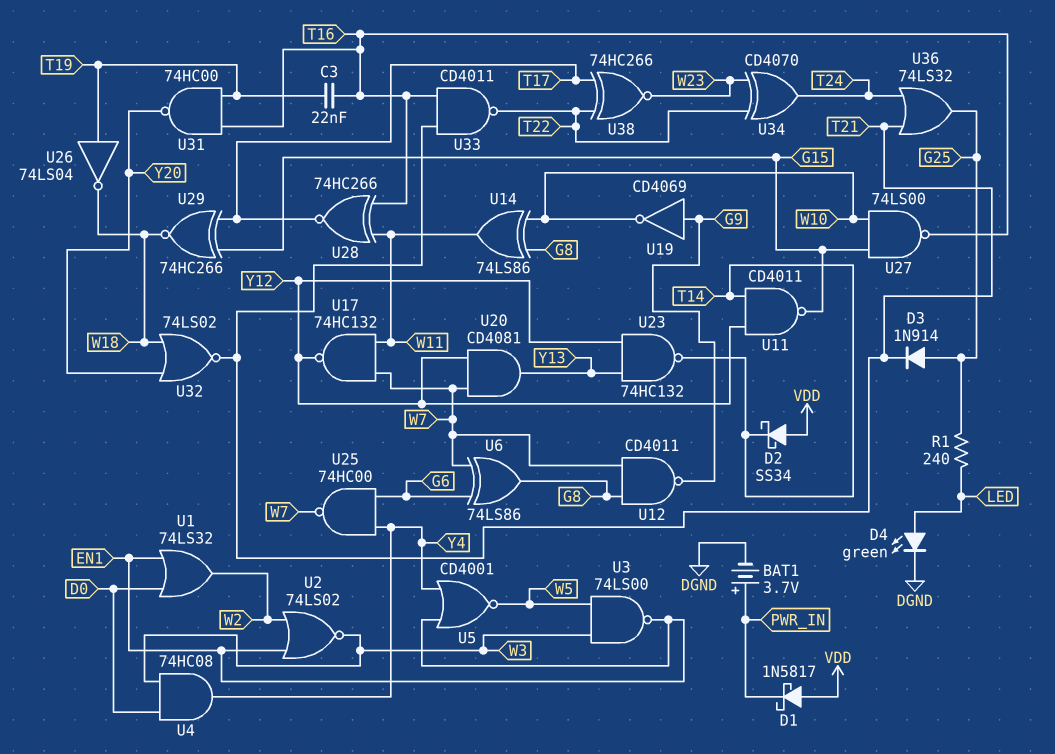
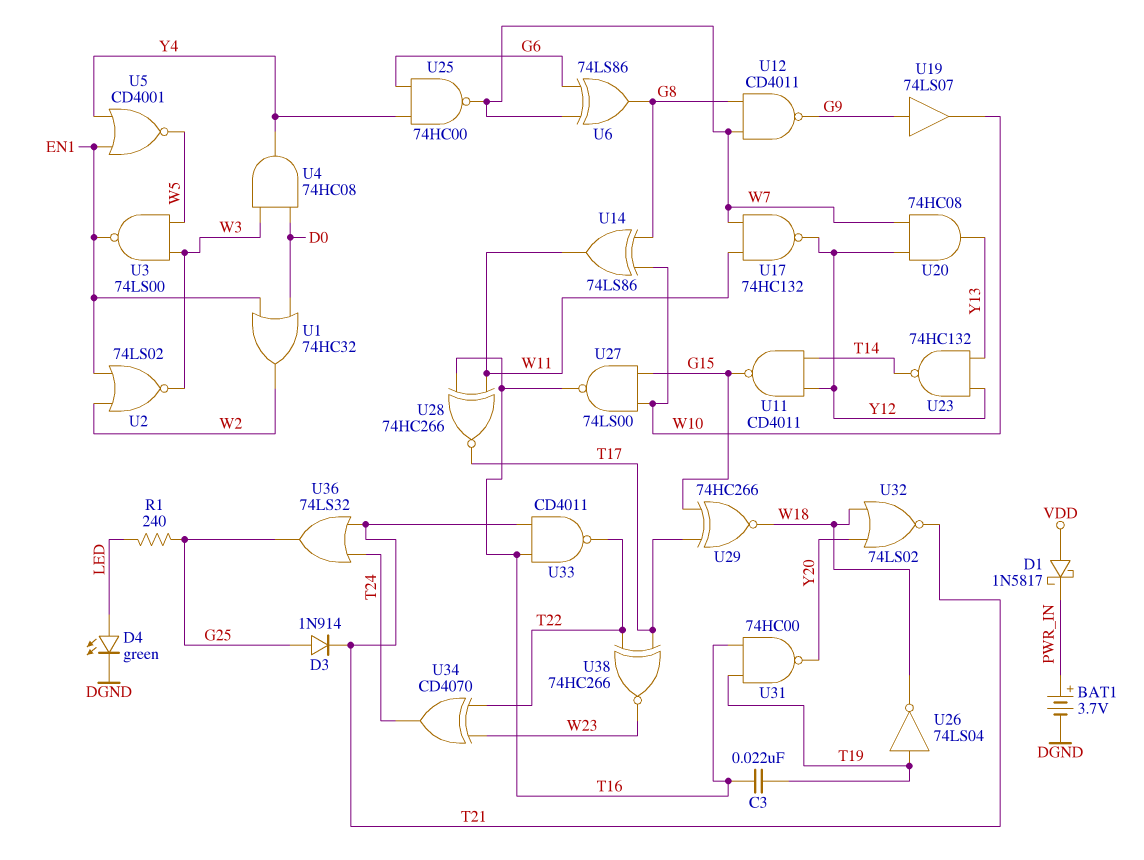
D2: schottky SS34 (A VDD, K T14) -> none
U1: OR 74LS32 (in D0, in EN1, out W2) -> OR 74HC32 (in D0, in EN1, out W2)
U19: NOT CD4069 (in G9, out W10) -> buffer 74LS07 (in G9, out W10)
U20: AND CD4081 (in W7, in Y12, out Y13) -> AND 74HC08 (in W7, in Y12, out Y13)

